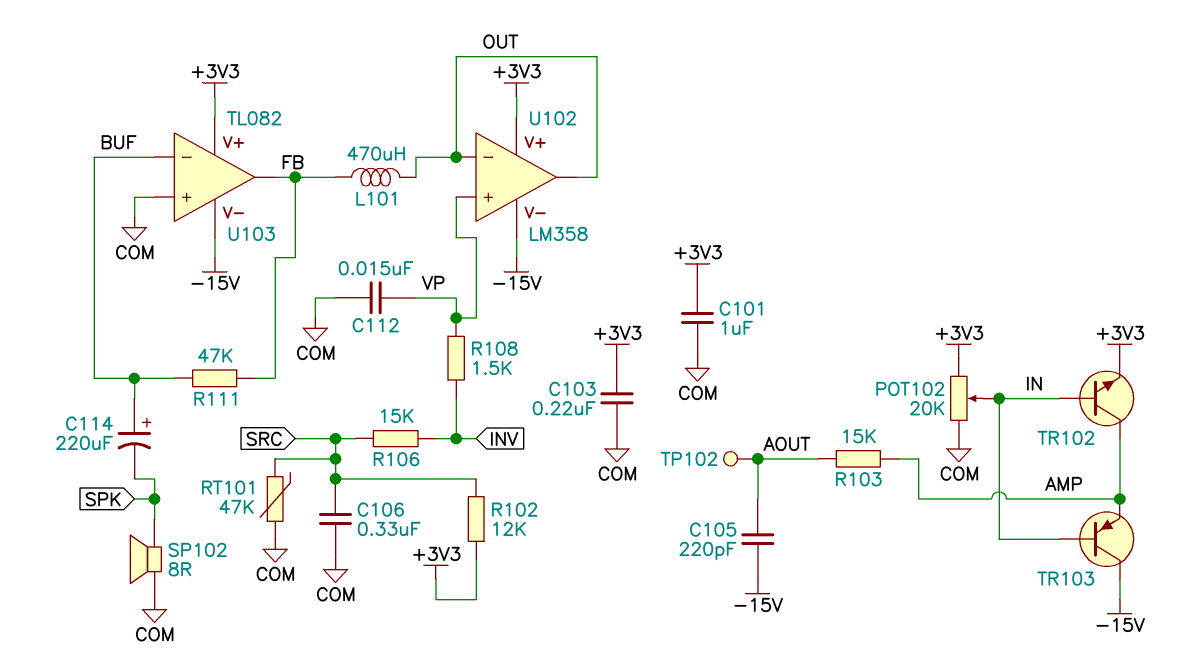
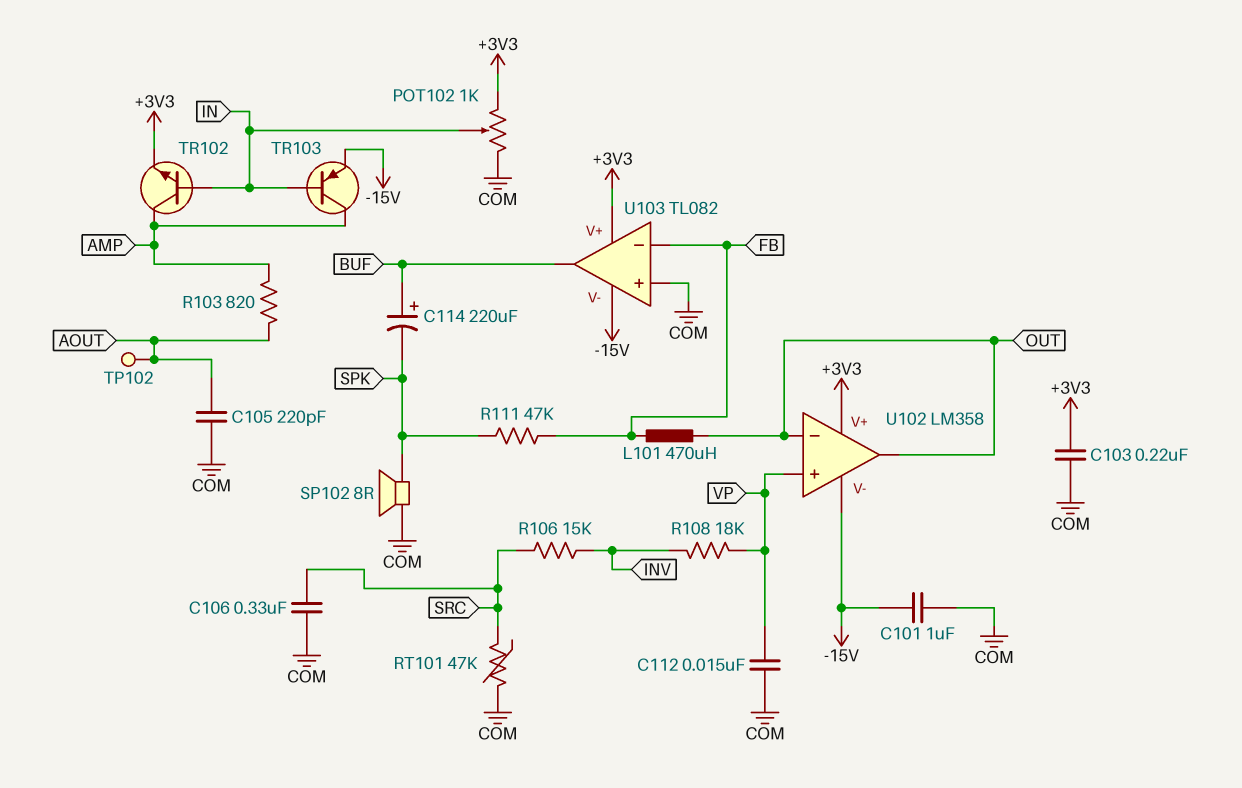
C101: 1uF (+3V3, COM) -> 1uF (-15V, COM)
C105: 220pF (-15V, AOUT) -> 220pF (AOUT, COM)
POT102: 20k (+3V3, COM, wiper IN) -> 1k (+3V3, COM, wiper IN)
R102: 12k (+3V3, SRC) -> none
R103: 15k (AMP, AOUT) -> 820 (AMP, AOUT)
R108: 1.5k (INV, VP) -> 18k (INV, VP)
R111: 47k (BUF, FB) -> 47k (FB, SPK)
TR103: PNP (B IN, C -15V, E AMP) -> PNP (B IN, C AMP, E -15V)
U103 pin in-: BUF -> FB
U103 pin out: FB -> BUF

